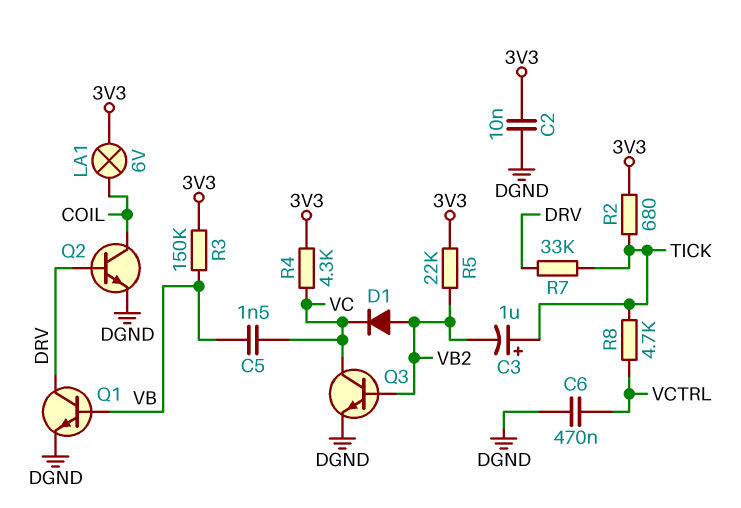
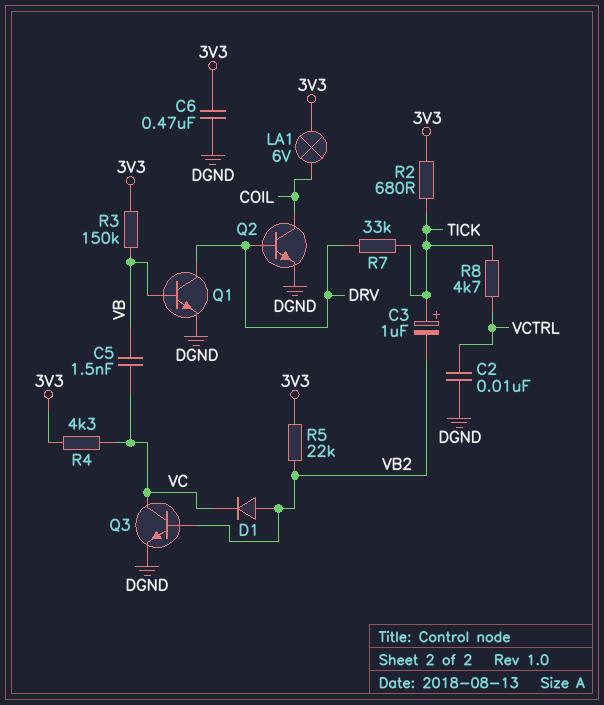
C2: 10nF (3V3, DGND) -> 10nF (DGND, VCTRL)
C6: 470nF (DGND, VCTRL) -> 470nF (3V3, DGND)

